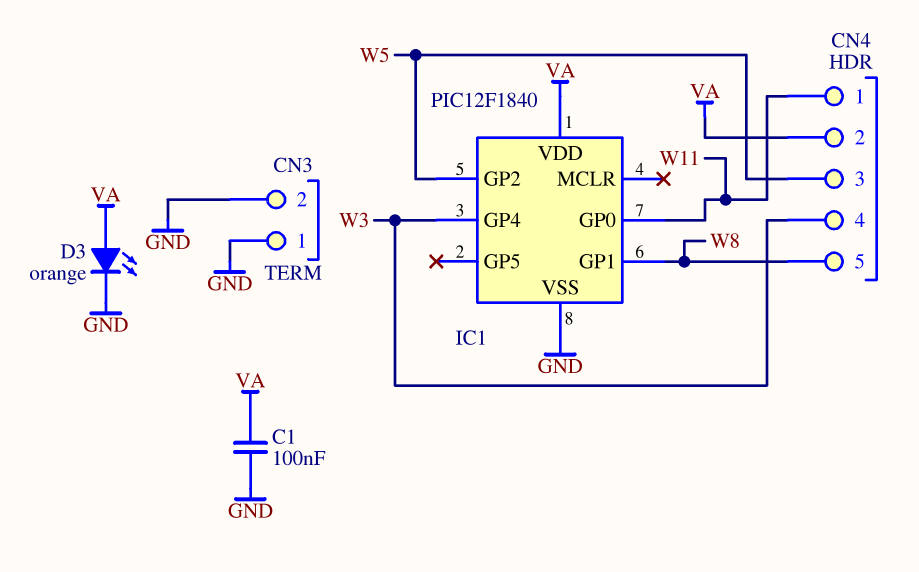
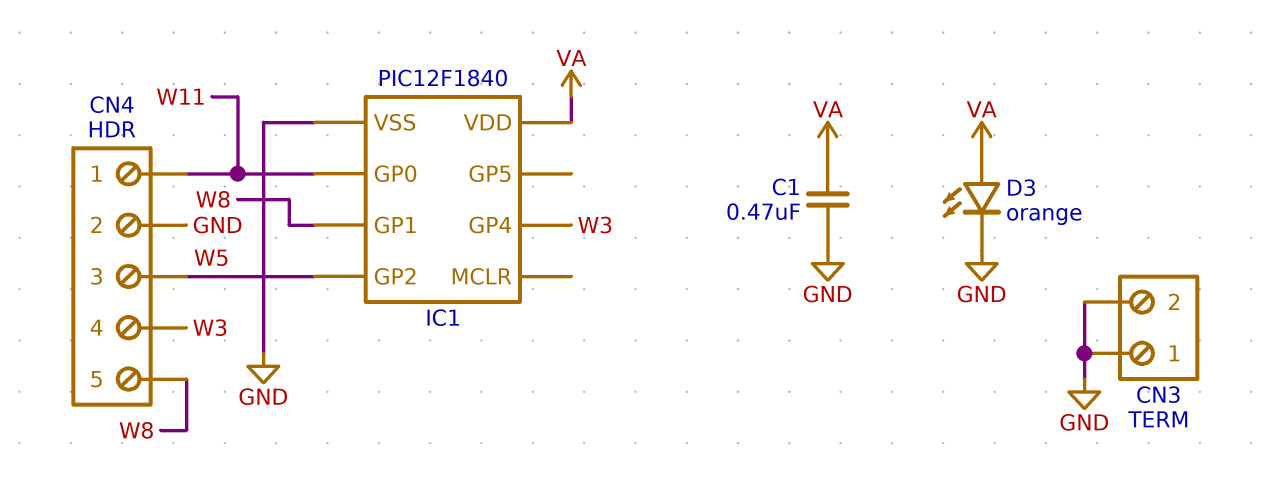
C1: 100nF (GND, VA) -> 470nF (GND, VA)
CN4 pin 2: VA -> GND

